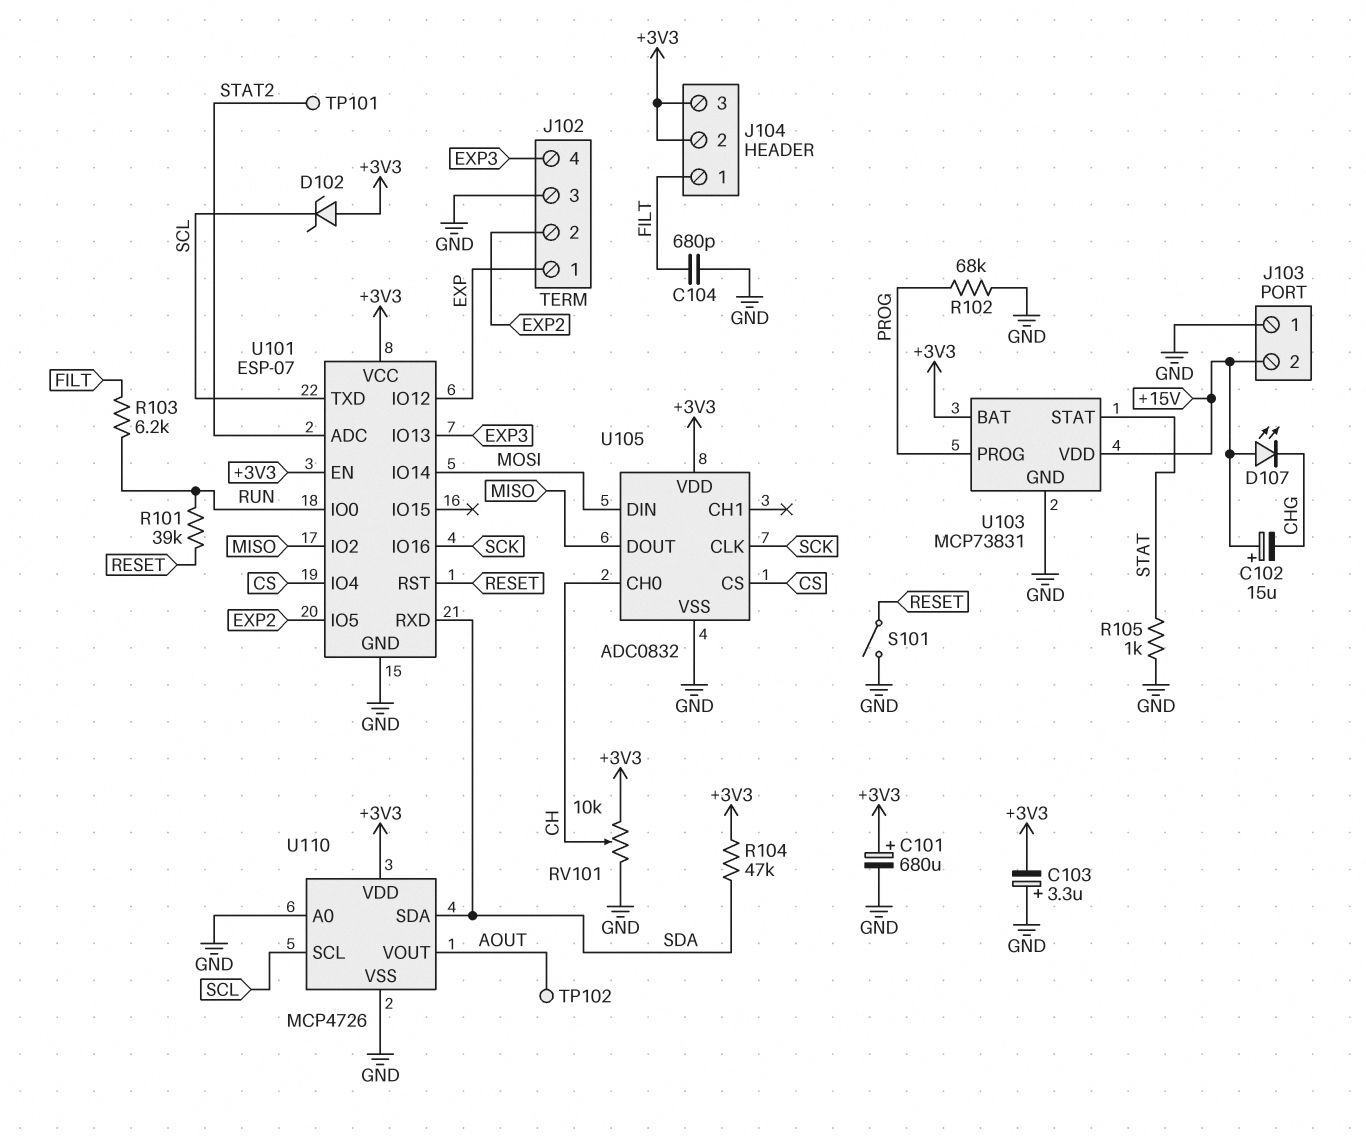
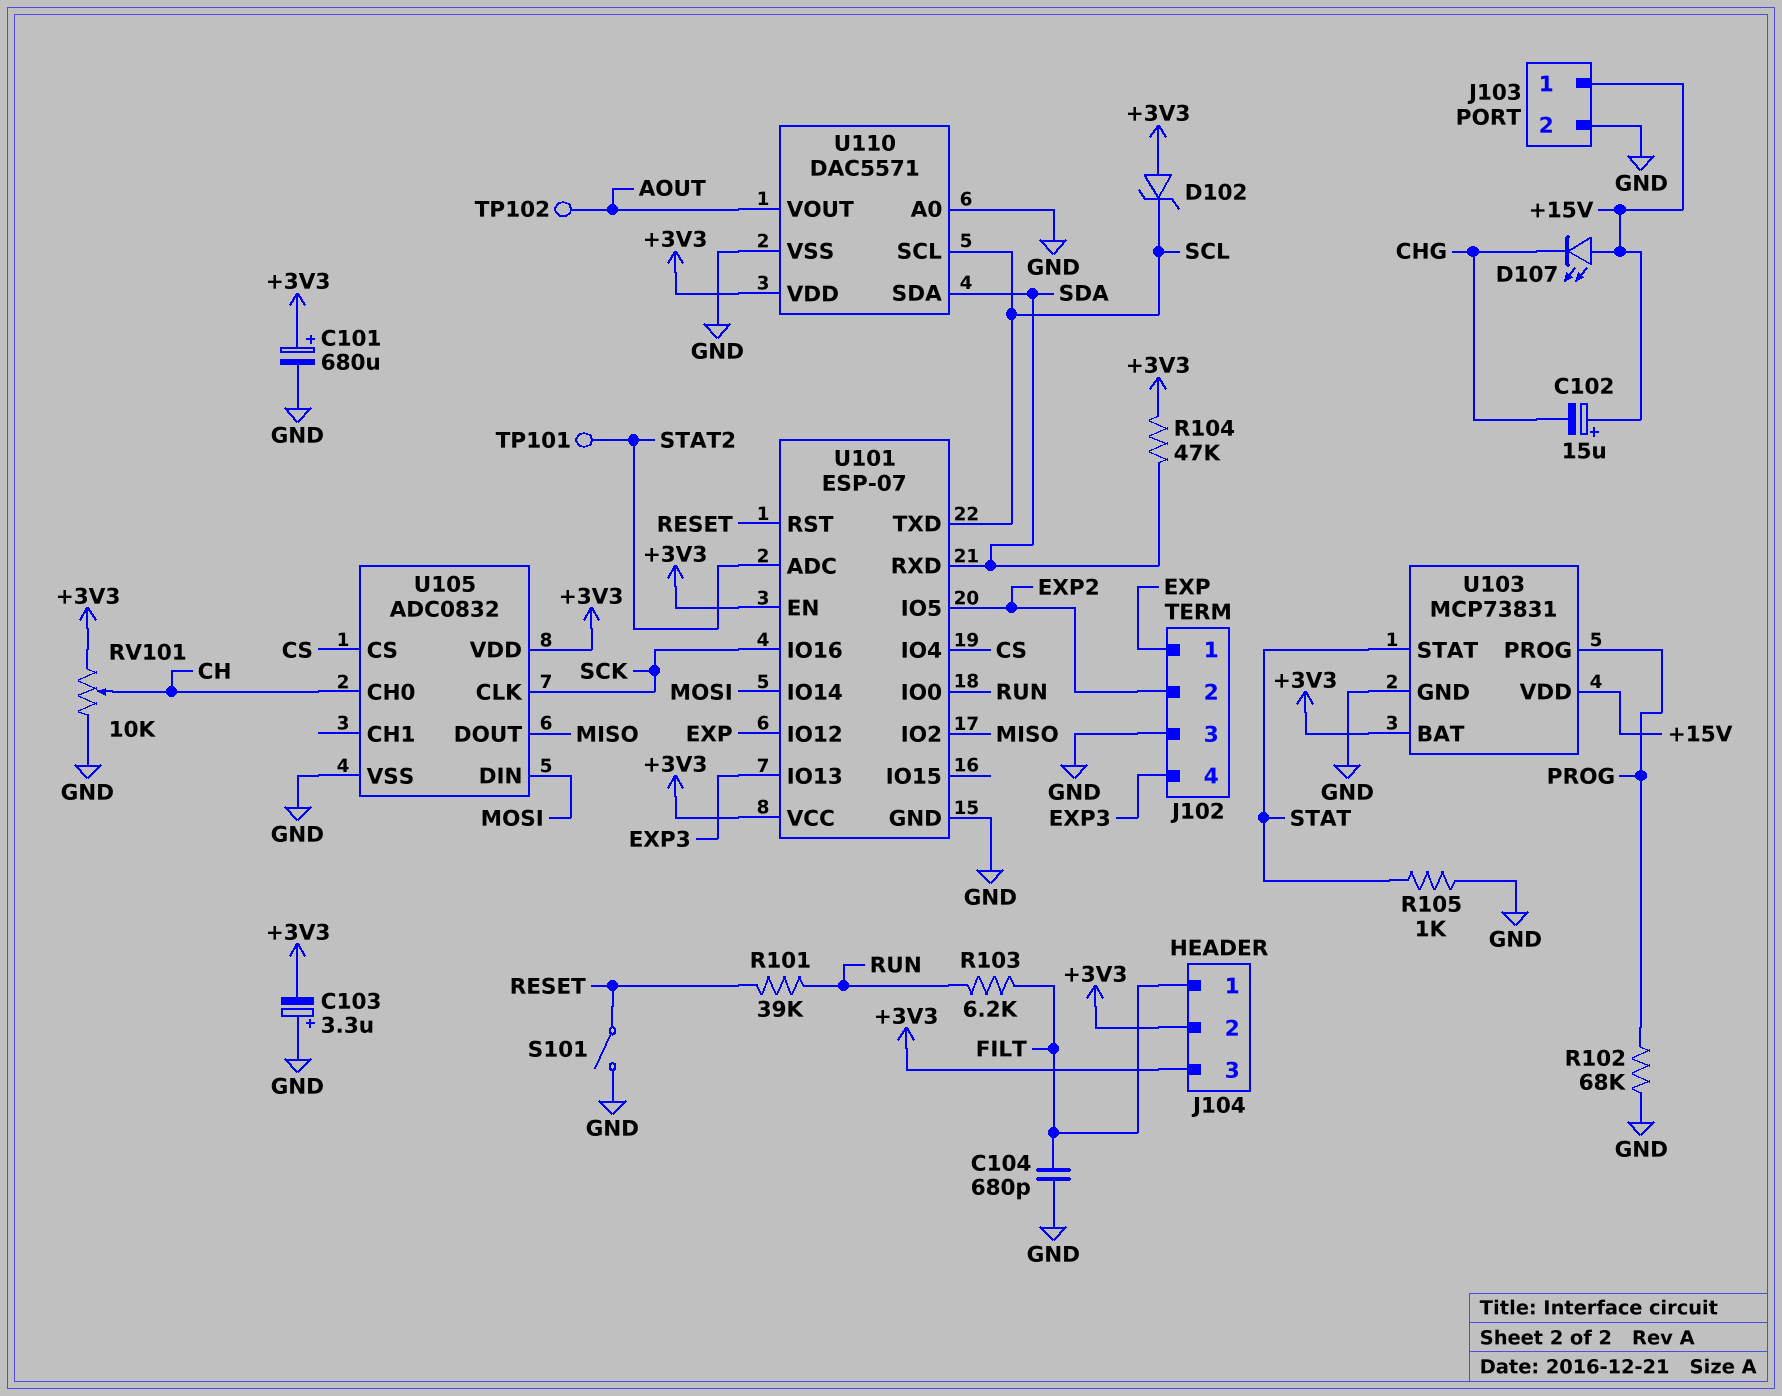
J103 pin 1: GND -> +15V
J103 pin 2: +15V -> GND
U110: MCP4726 -> DAC5571

